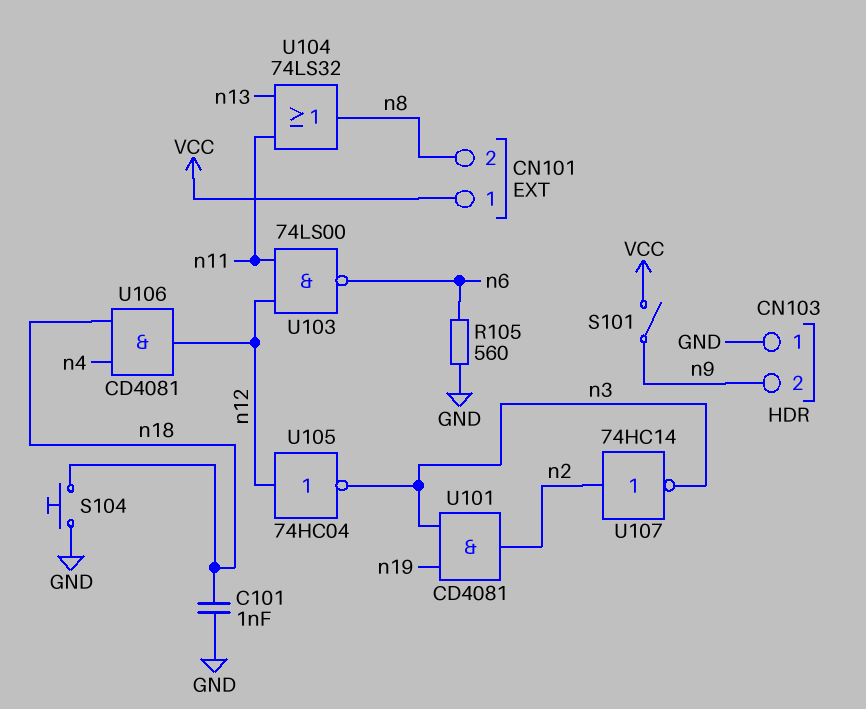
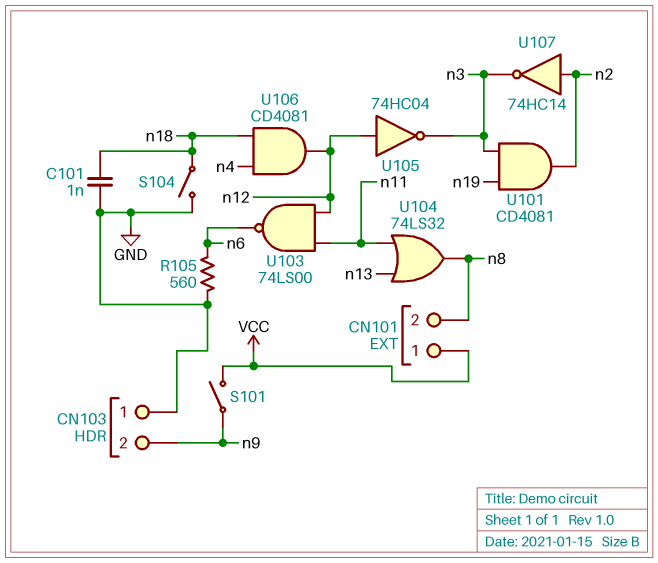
S104: button (GND, n18) -> switch (GND, n18)

